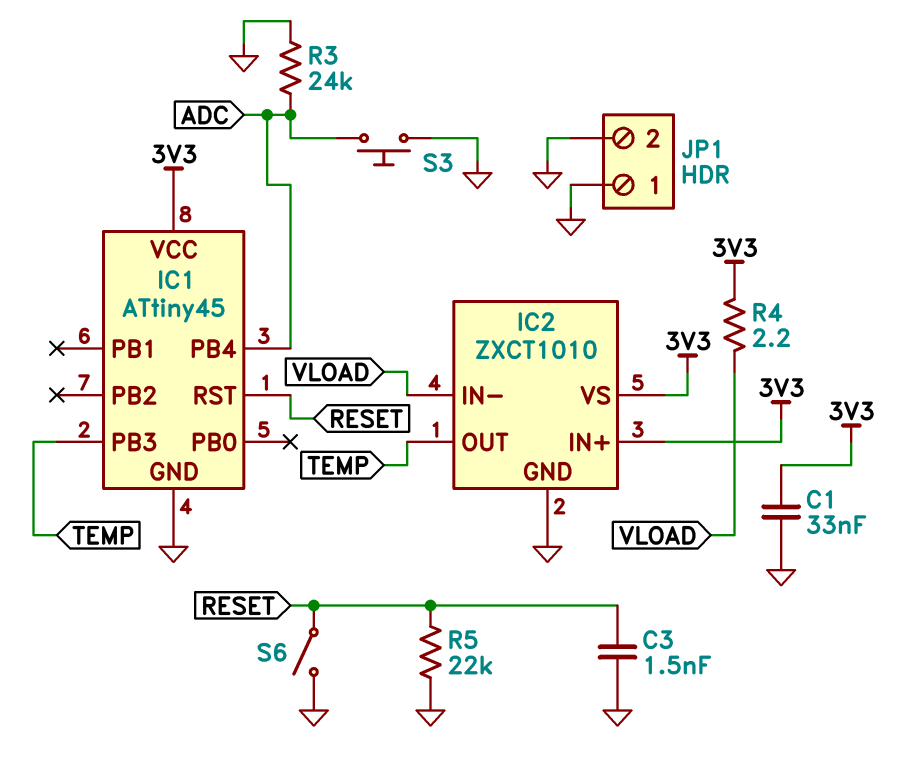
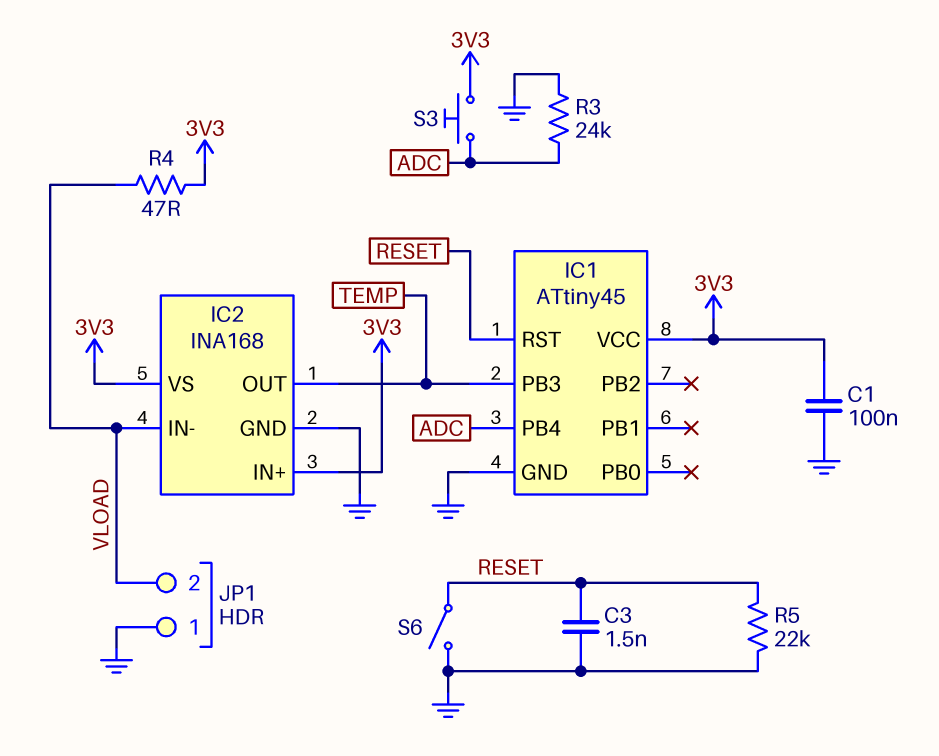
C1: 33nF (3V3, GND) -> 100nF (3V3, GND)
IC2: ZXCT1010 -> INA168
JP1 pin 2: GND -> VLOAD
R4: 2.2 (3V3, VLOAD) -> 47 (3V3, VLOAD)
S3: button (ADC, GND) -> button (3V3, ADC)

